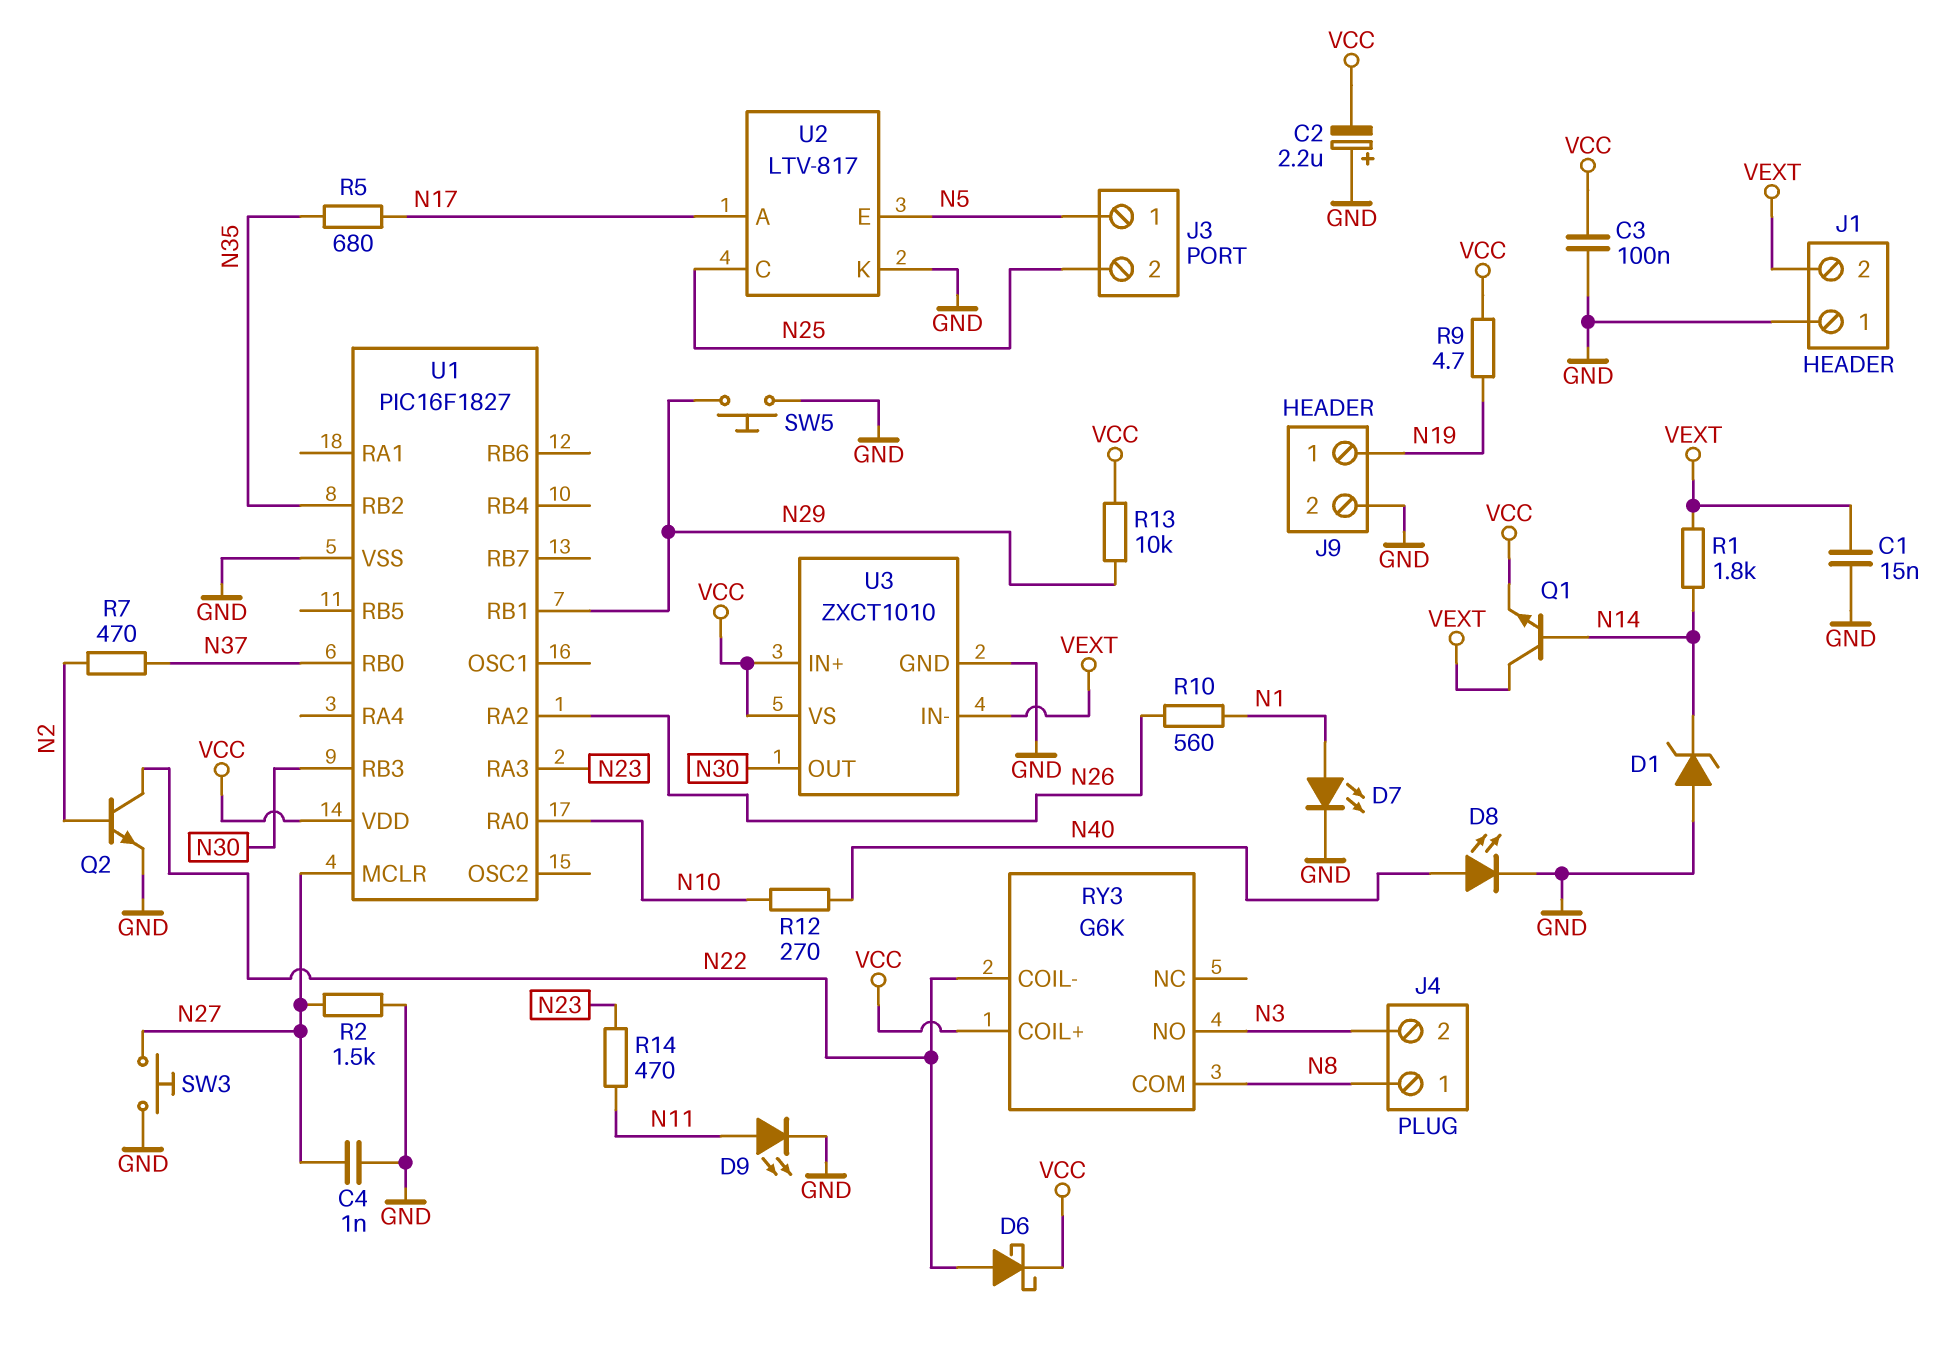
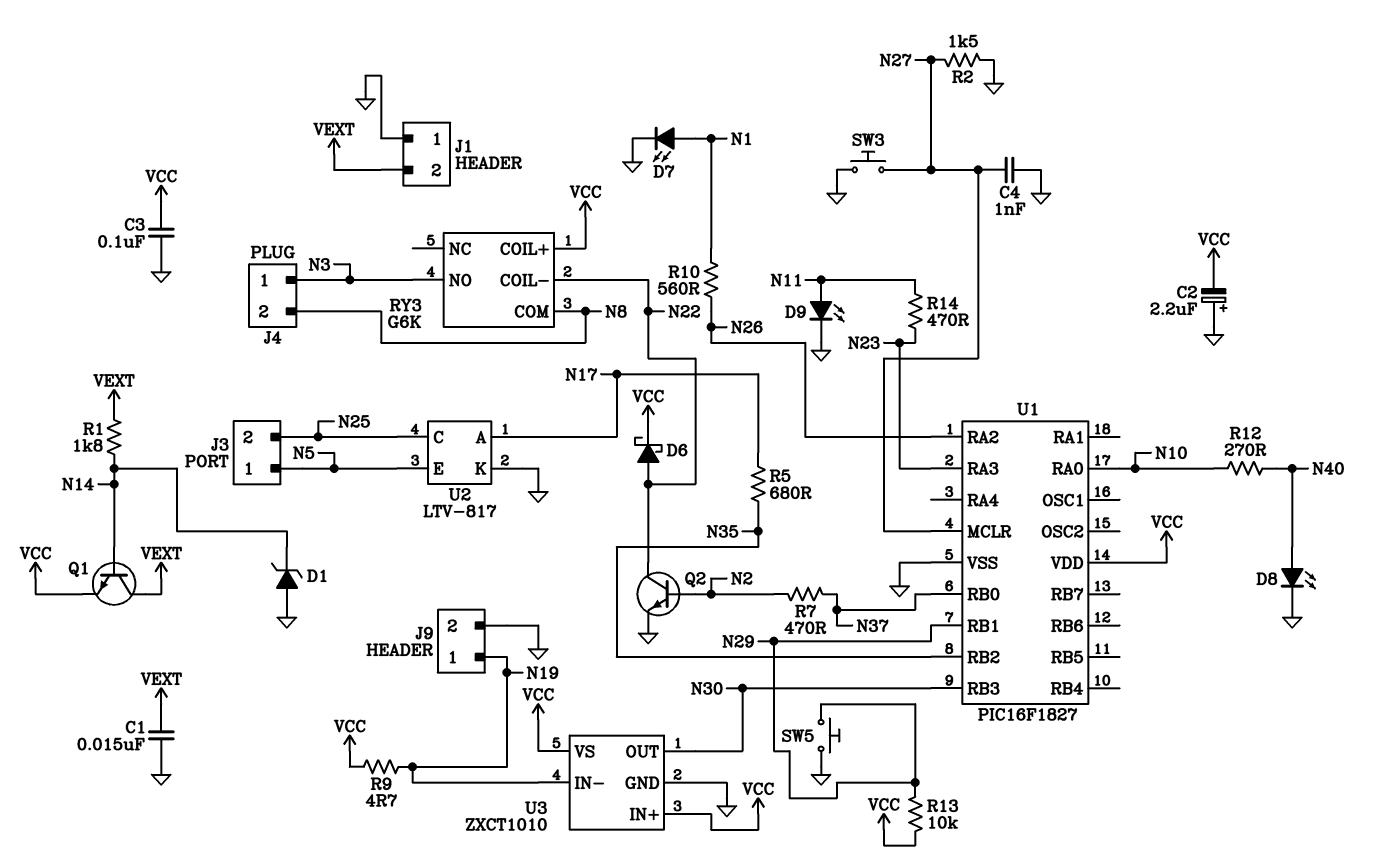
J4 pin 1: N8 -> N3
J4 pin 2: N3 -> N8
U3 pin IN-: VEXT -> N19

